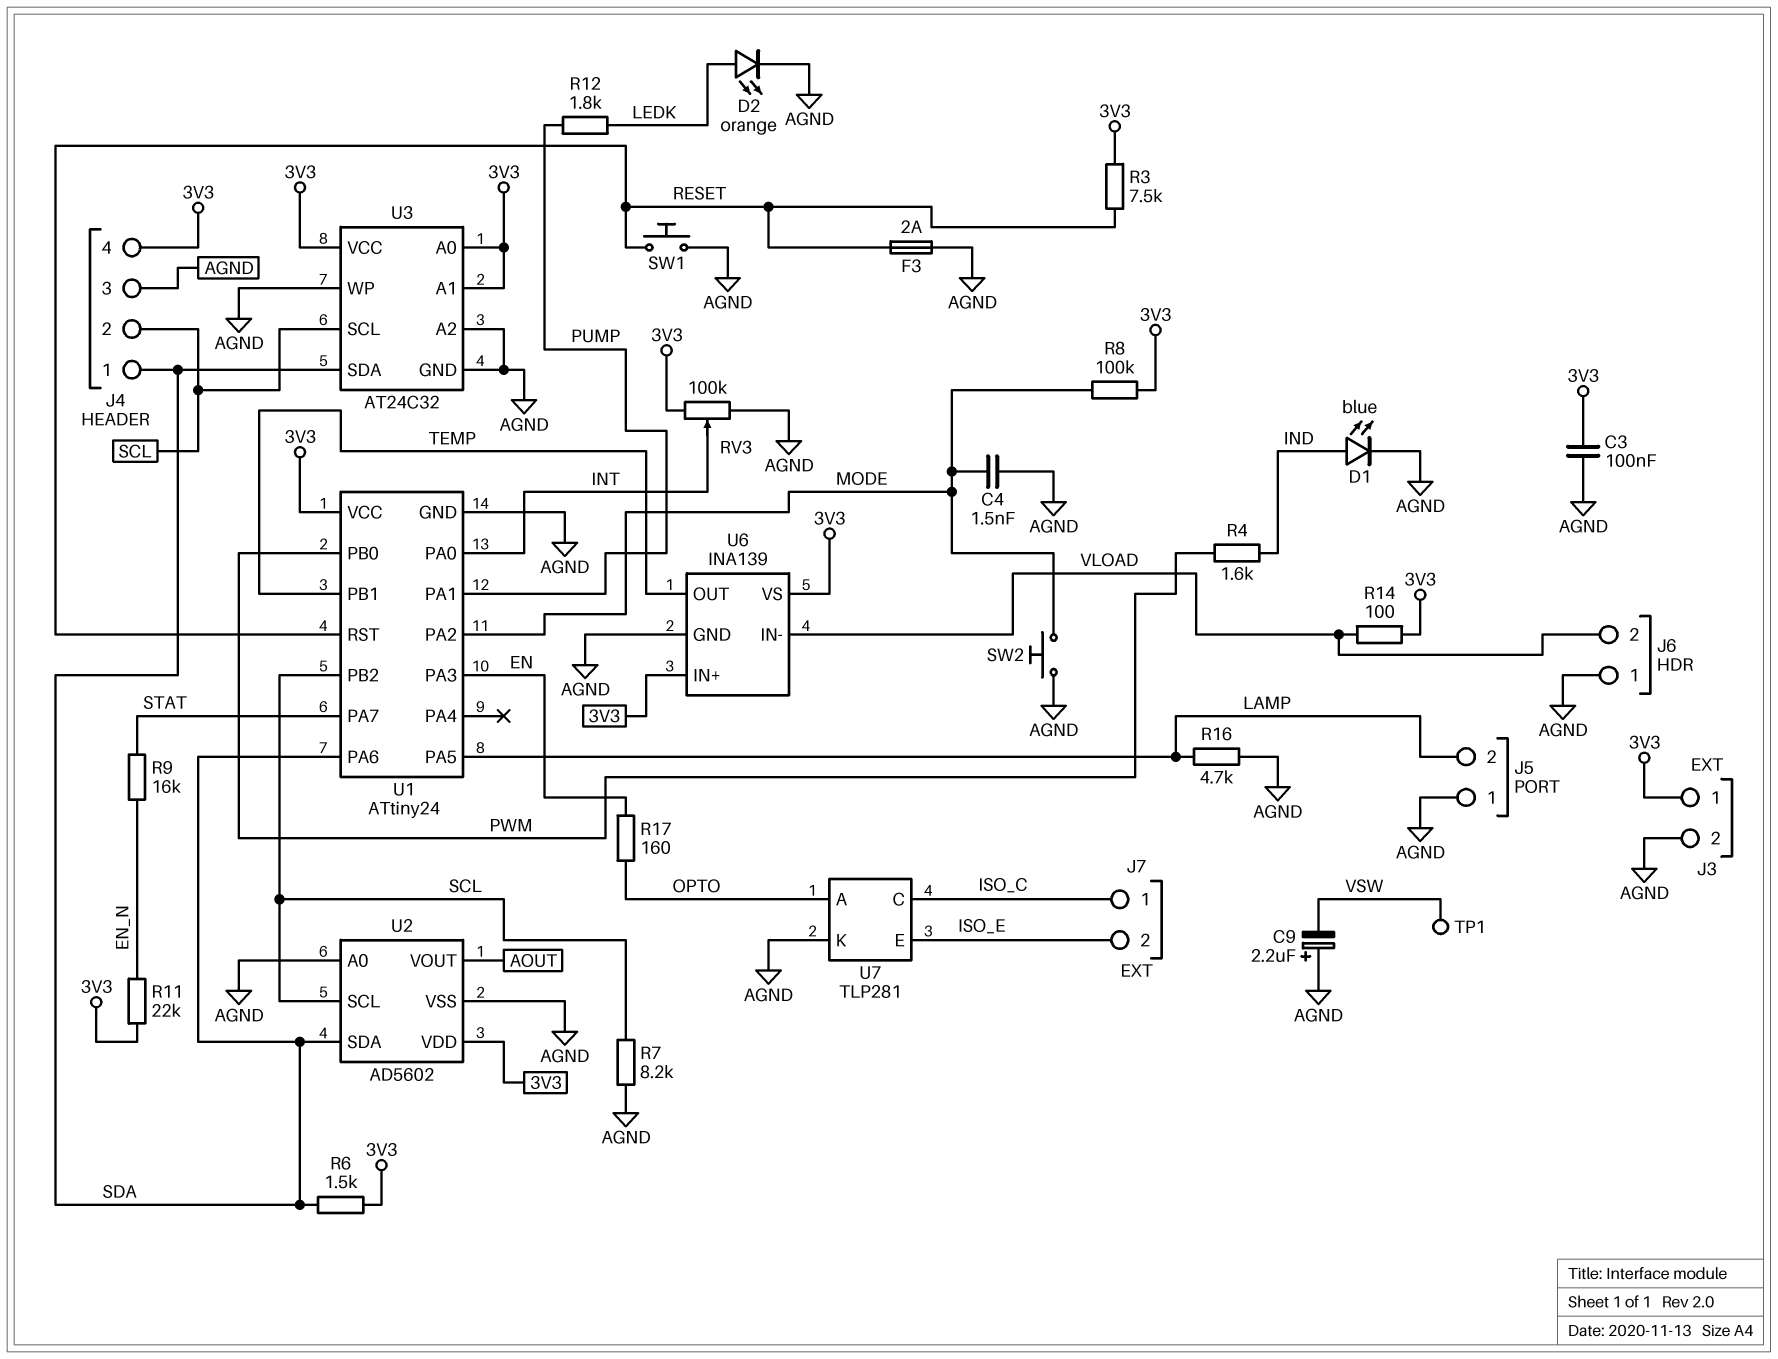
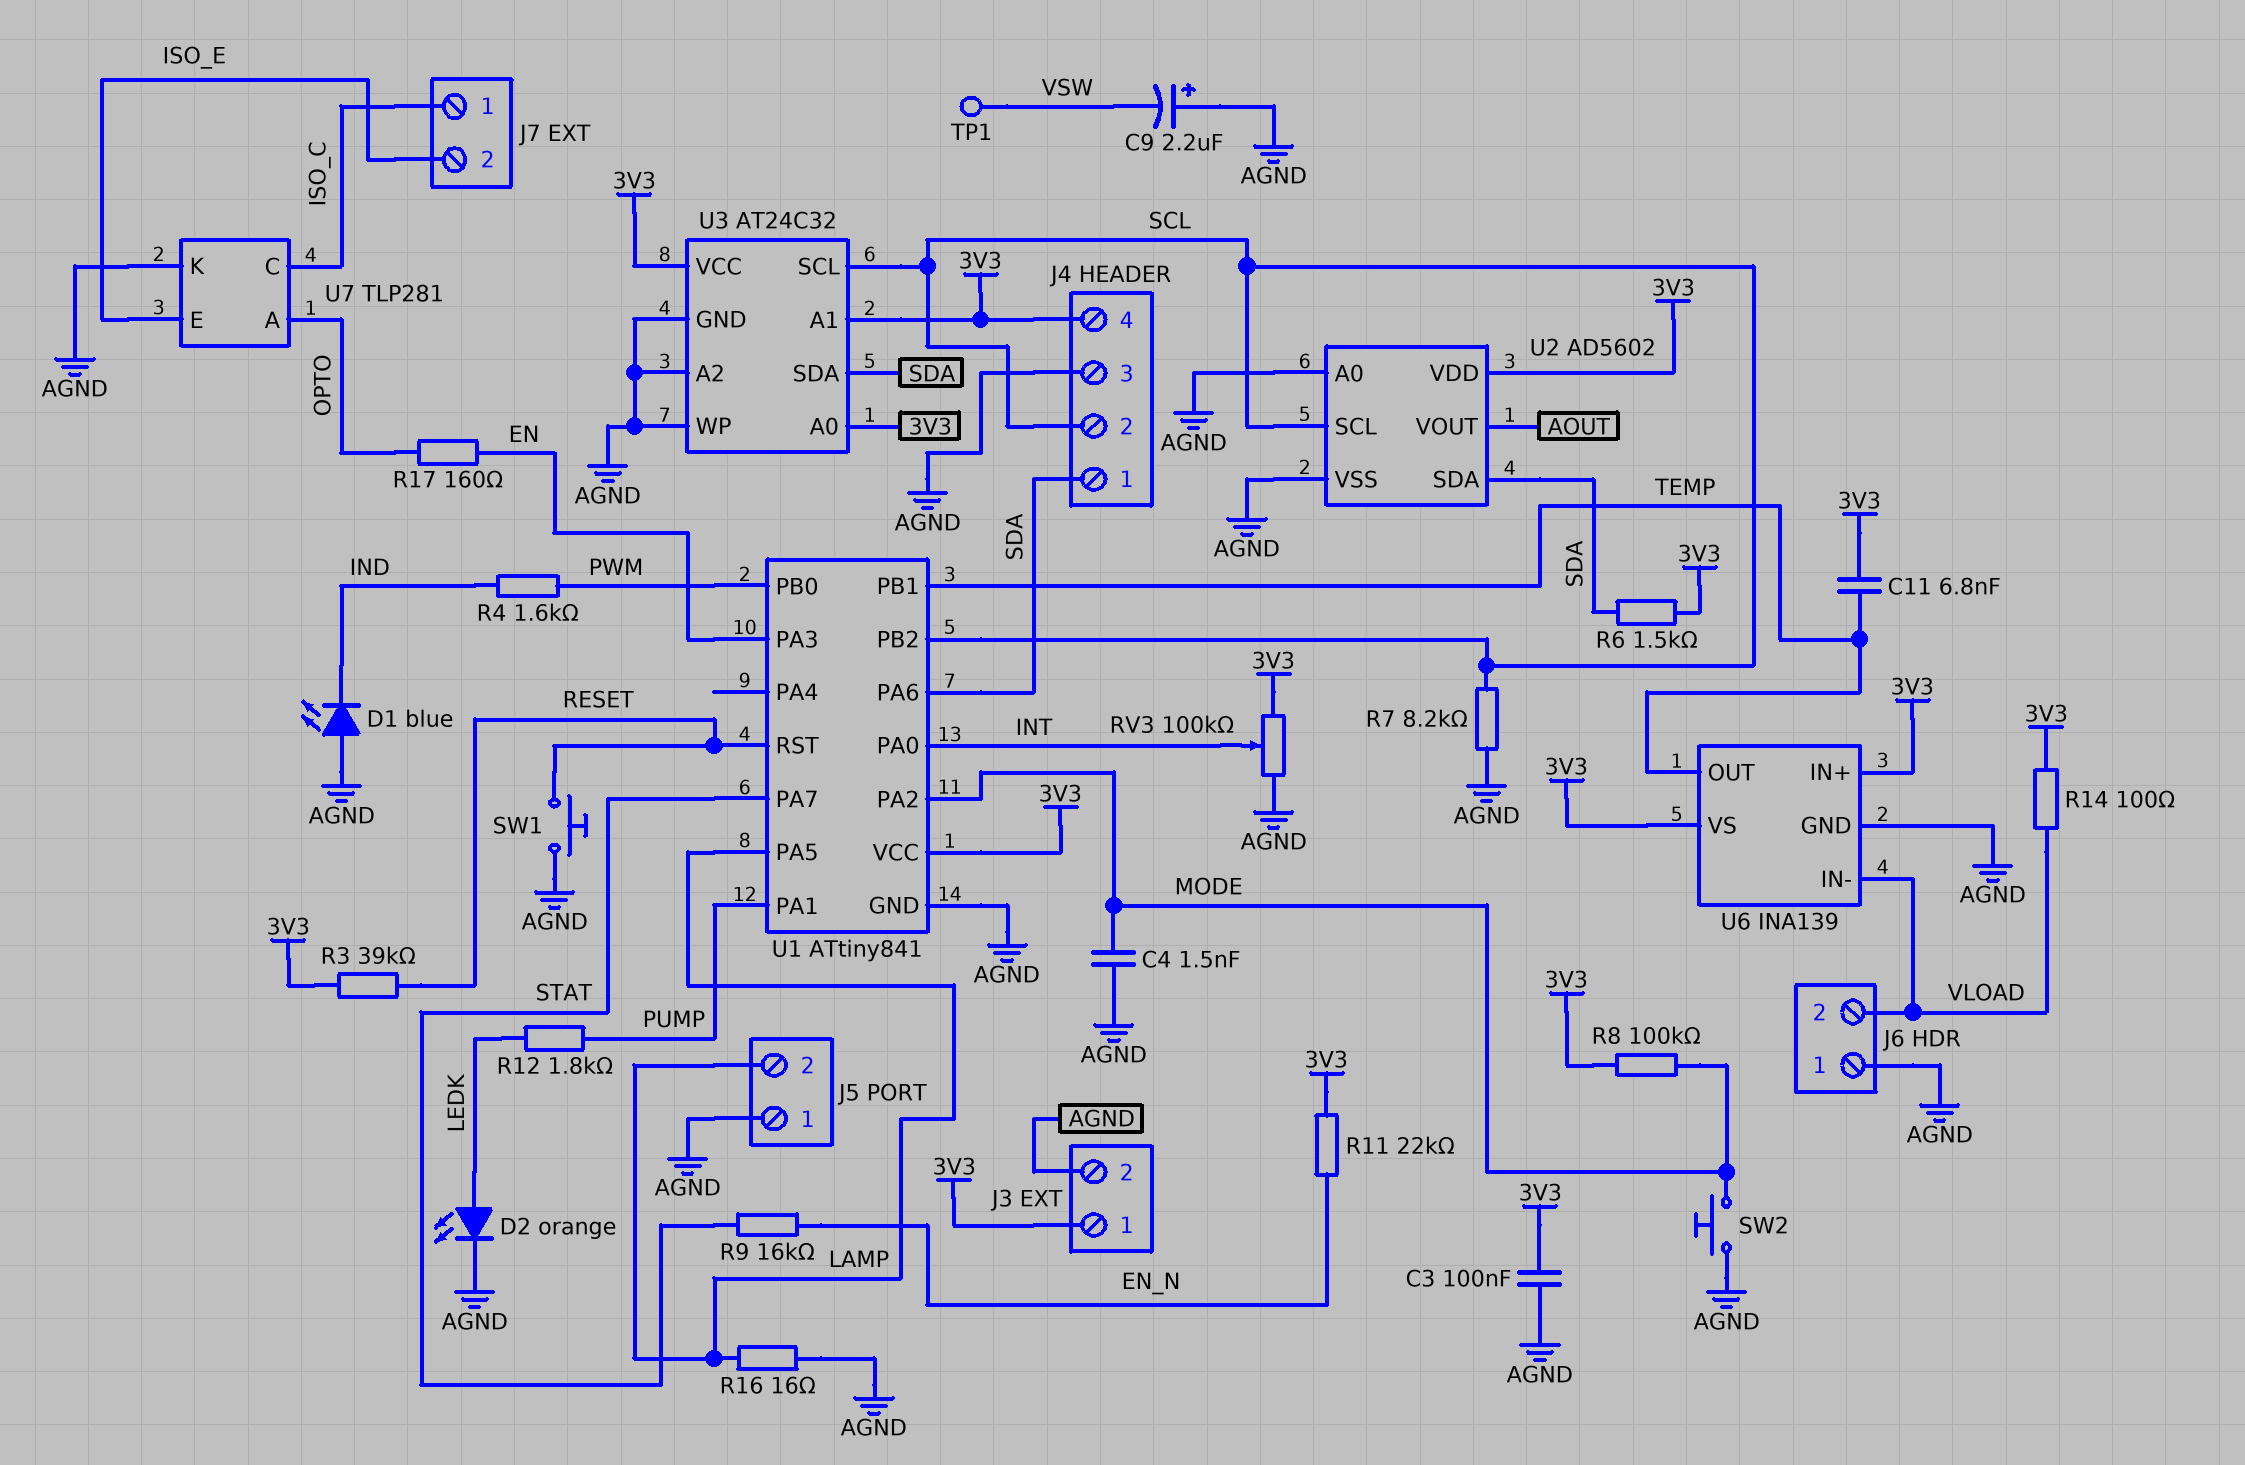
C11: none -> 6.8nF (3V3, TEMP)
D1: LED blue (A IND, K AGND) -> LED blue (A AGND, K IND)
F3: 2A (AGND, RESET) -> none
R3: 7.5k (3V3, RESET) -> 39k (3V3, RESET)
R16: 4.7k (AGND, LAMP) -> 16 (AGND, LAMP)
U1: ATtiny24 -> ATtiny841

